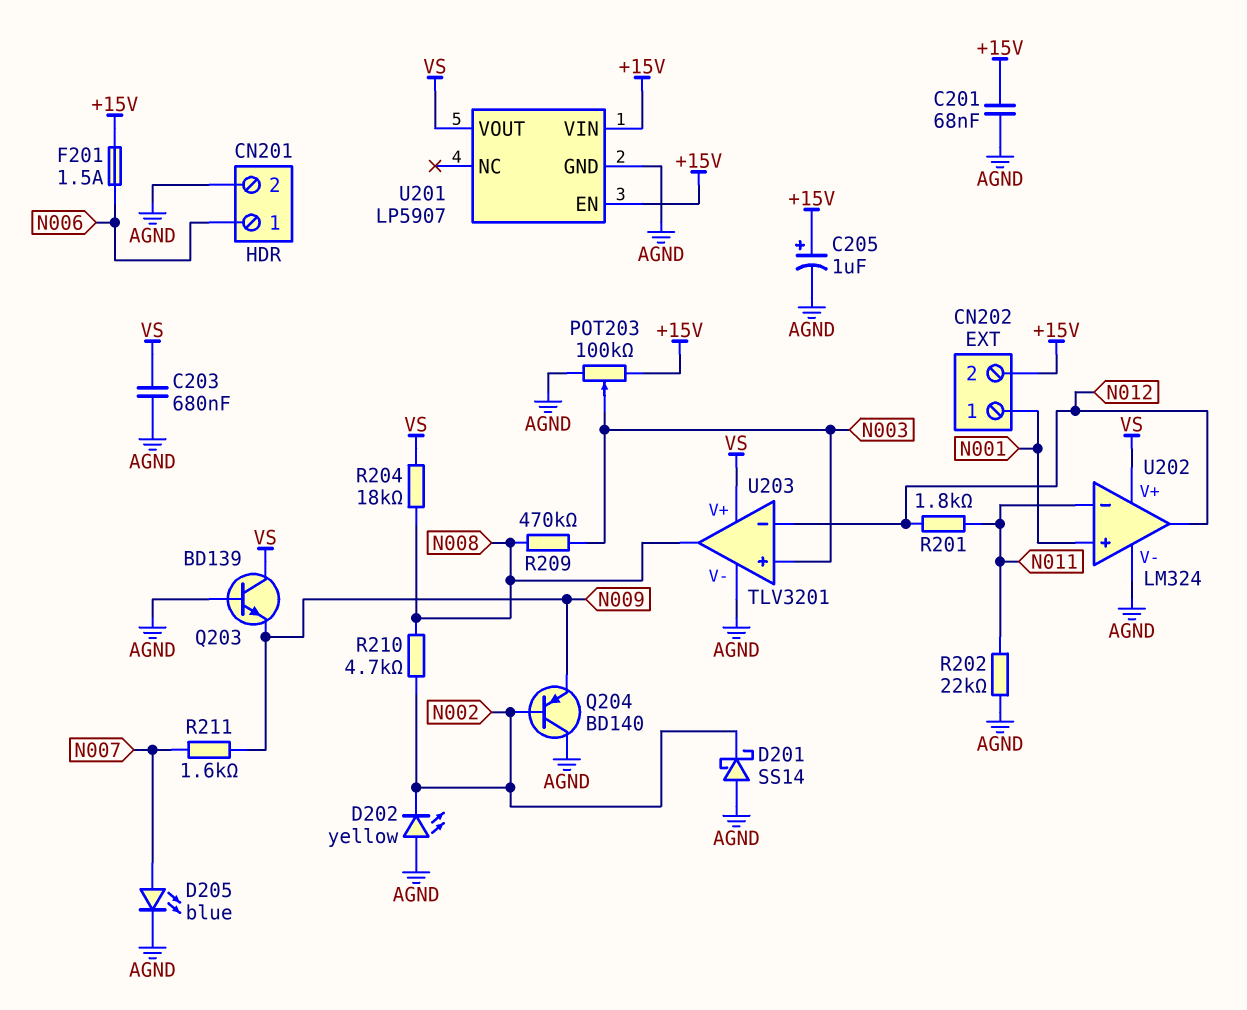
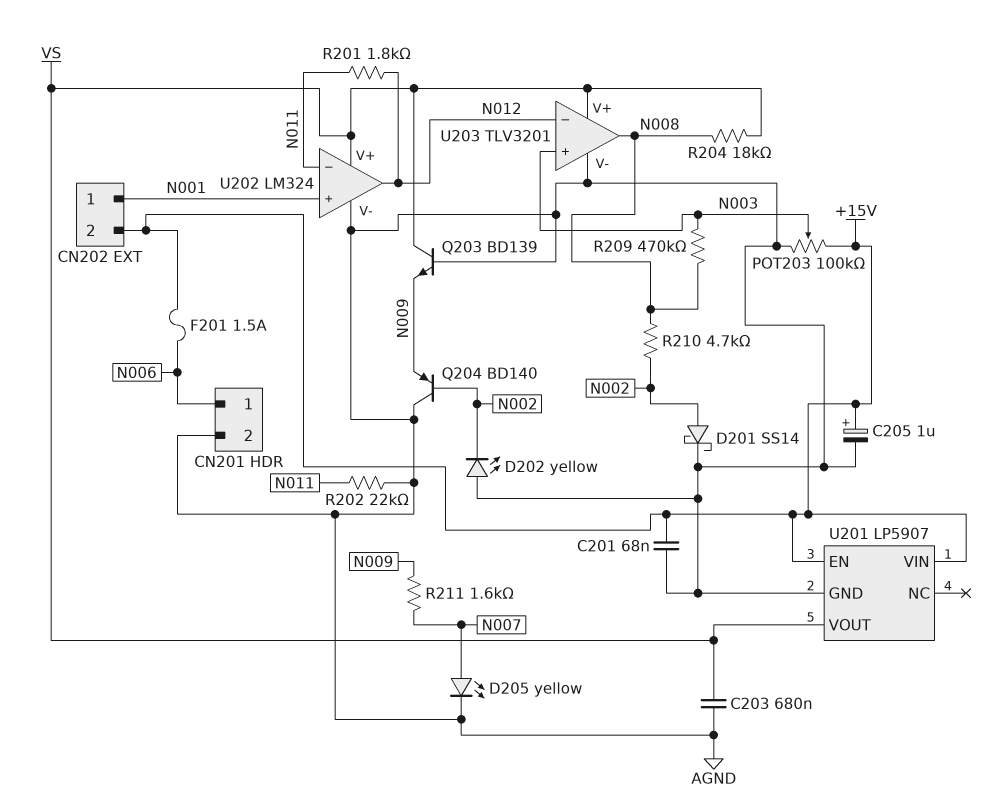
D201: schottky SS14 (A AGND, K N002) -> schottky SS14 (A N002, K AGND)
D205: LED blue (A N007, K AGND) -> LED yellow (A N007, K AGND)

